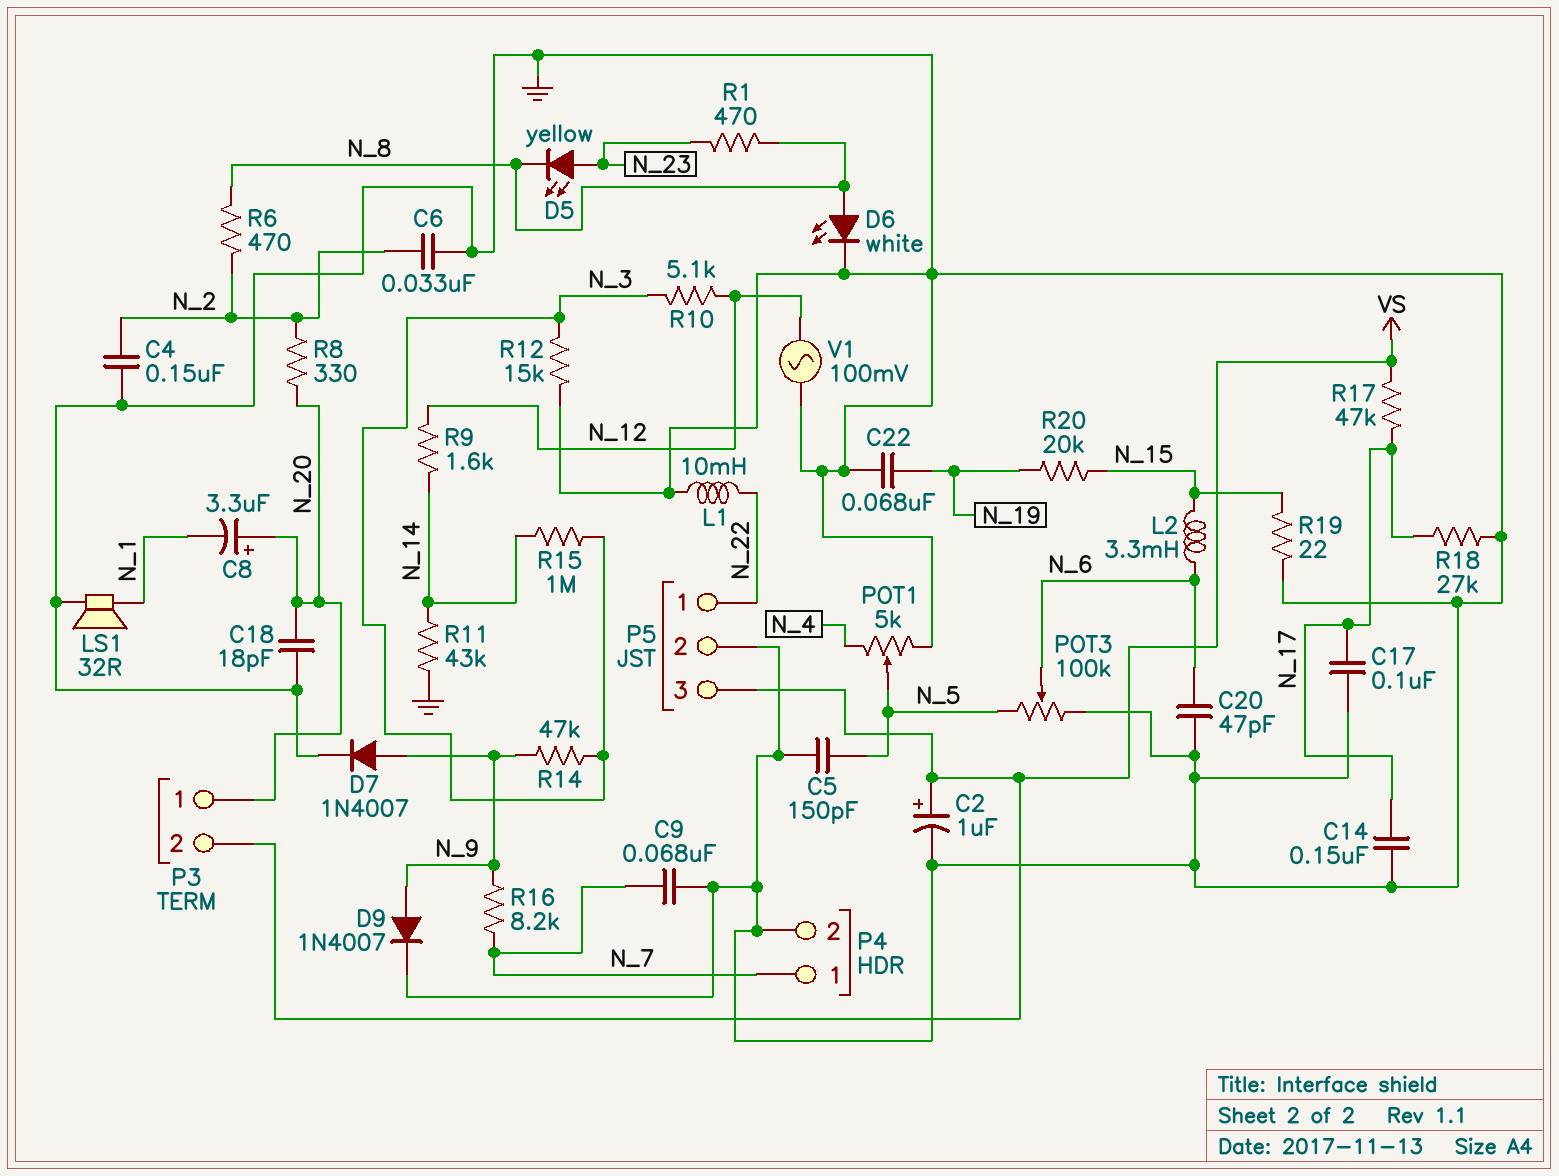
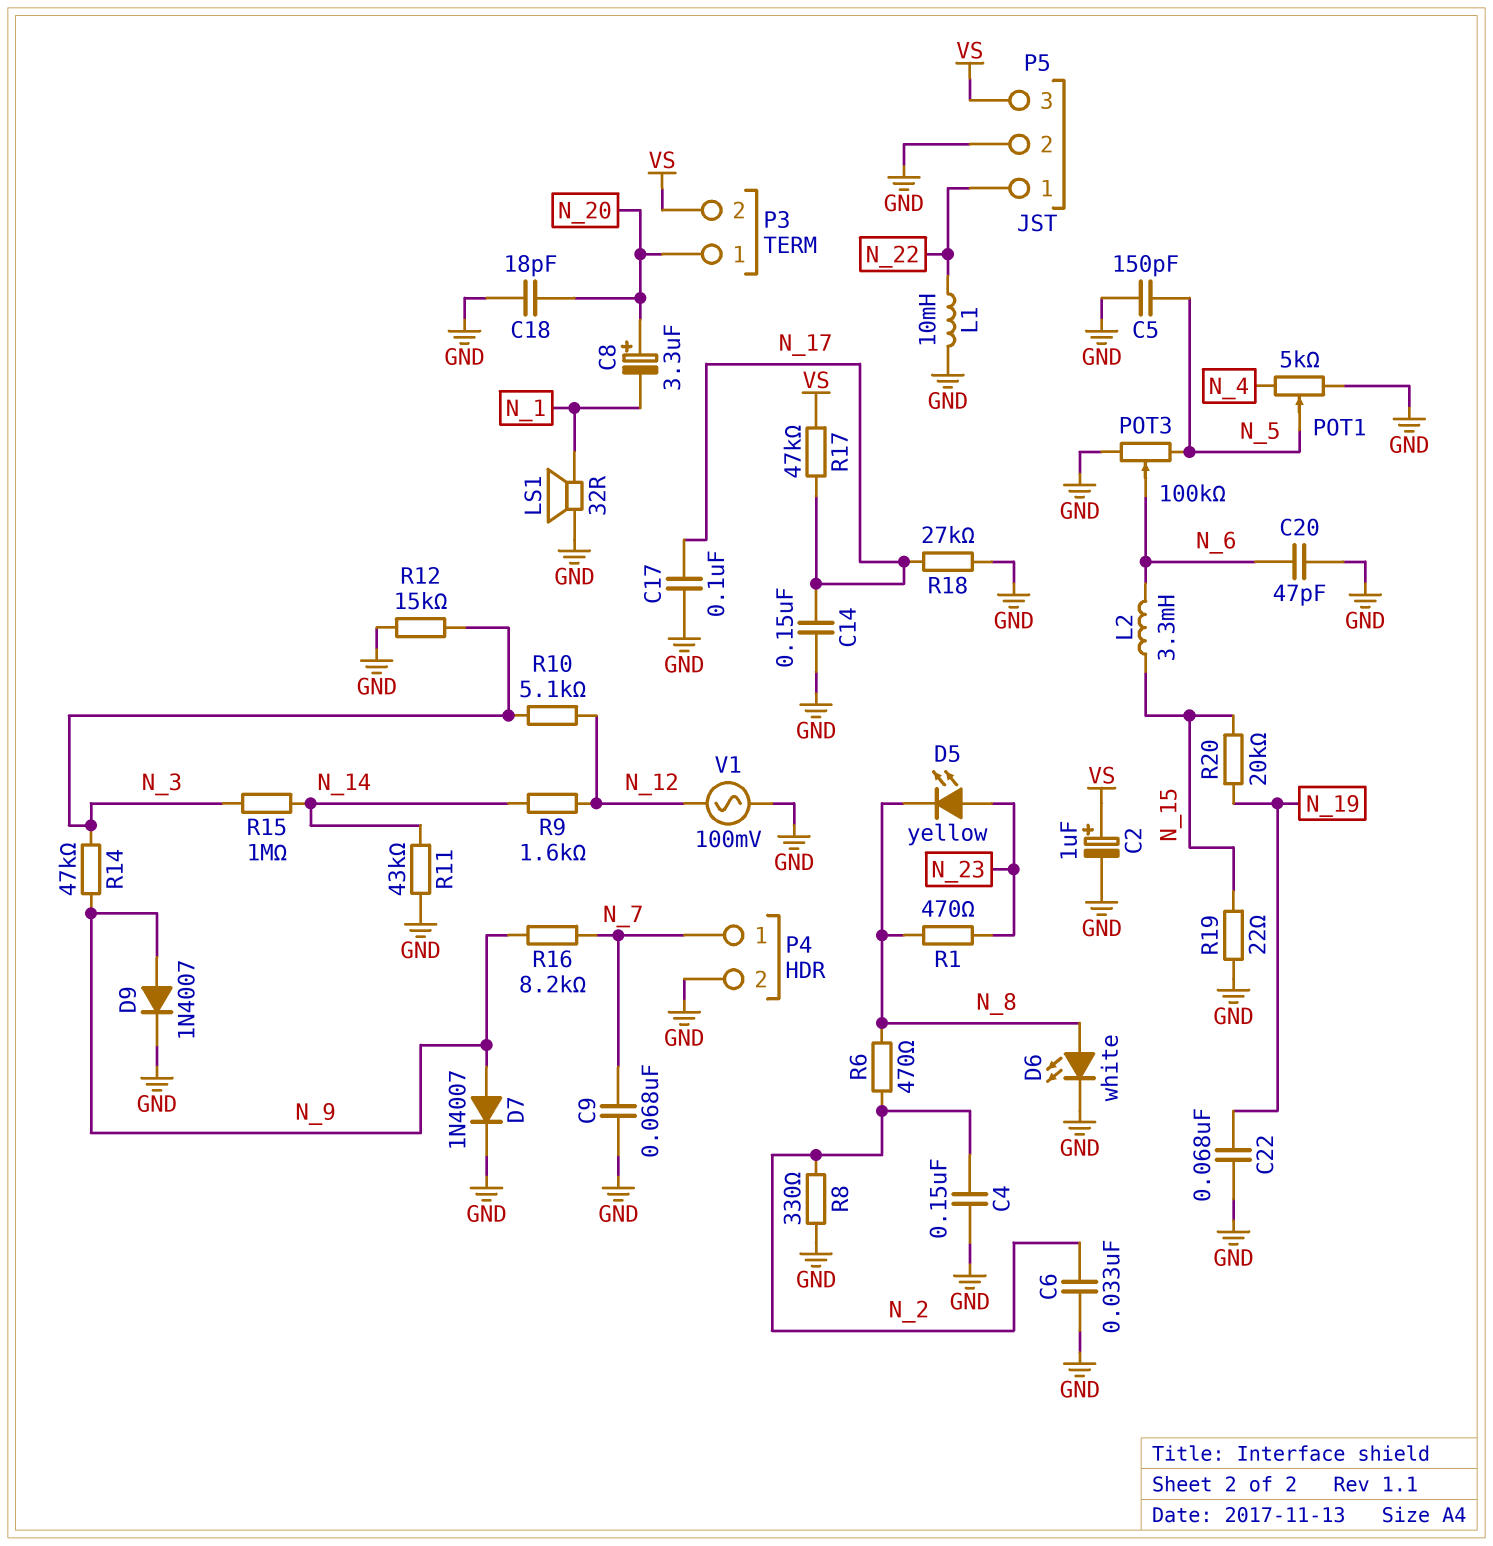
R8: 330 (N_2, N_20) -> 330 (GND, N_2)

